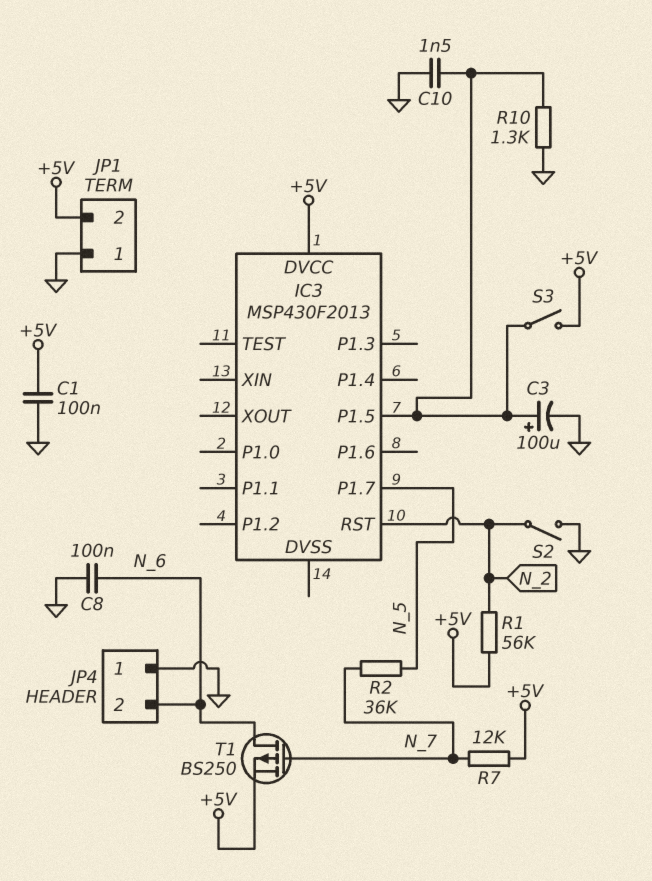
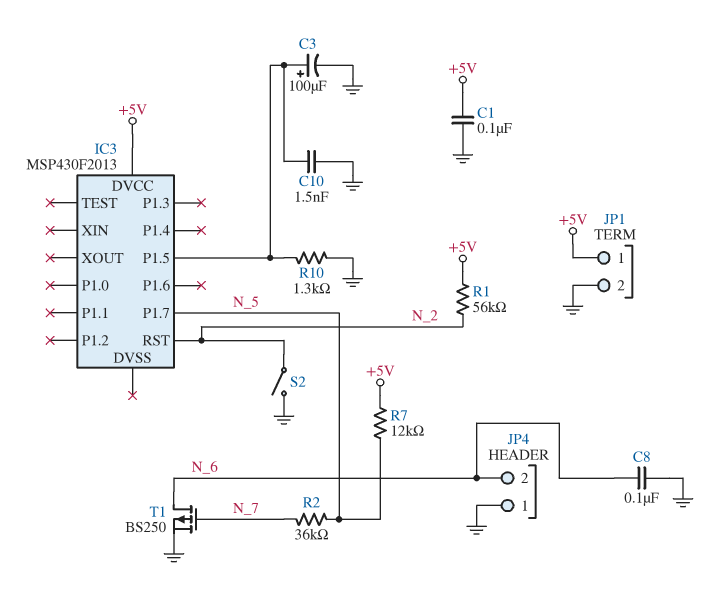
JP1 pin 1: GND -> +5V
JP1 pin 2: +5V -> GND
R7: 12k (+5V, N_7) -> 12k (+5V, N_5)
S3: switch (+5V, IC3/P1.5) -> none
T1: PMOS BS250 (G N_7, D N_6, S +5V) -> PMOS BS250 (G N_7, D N_6, S GND)

